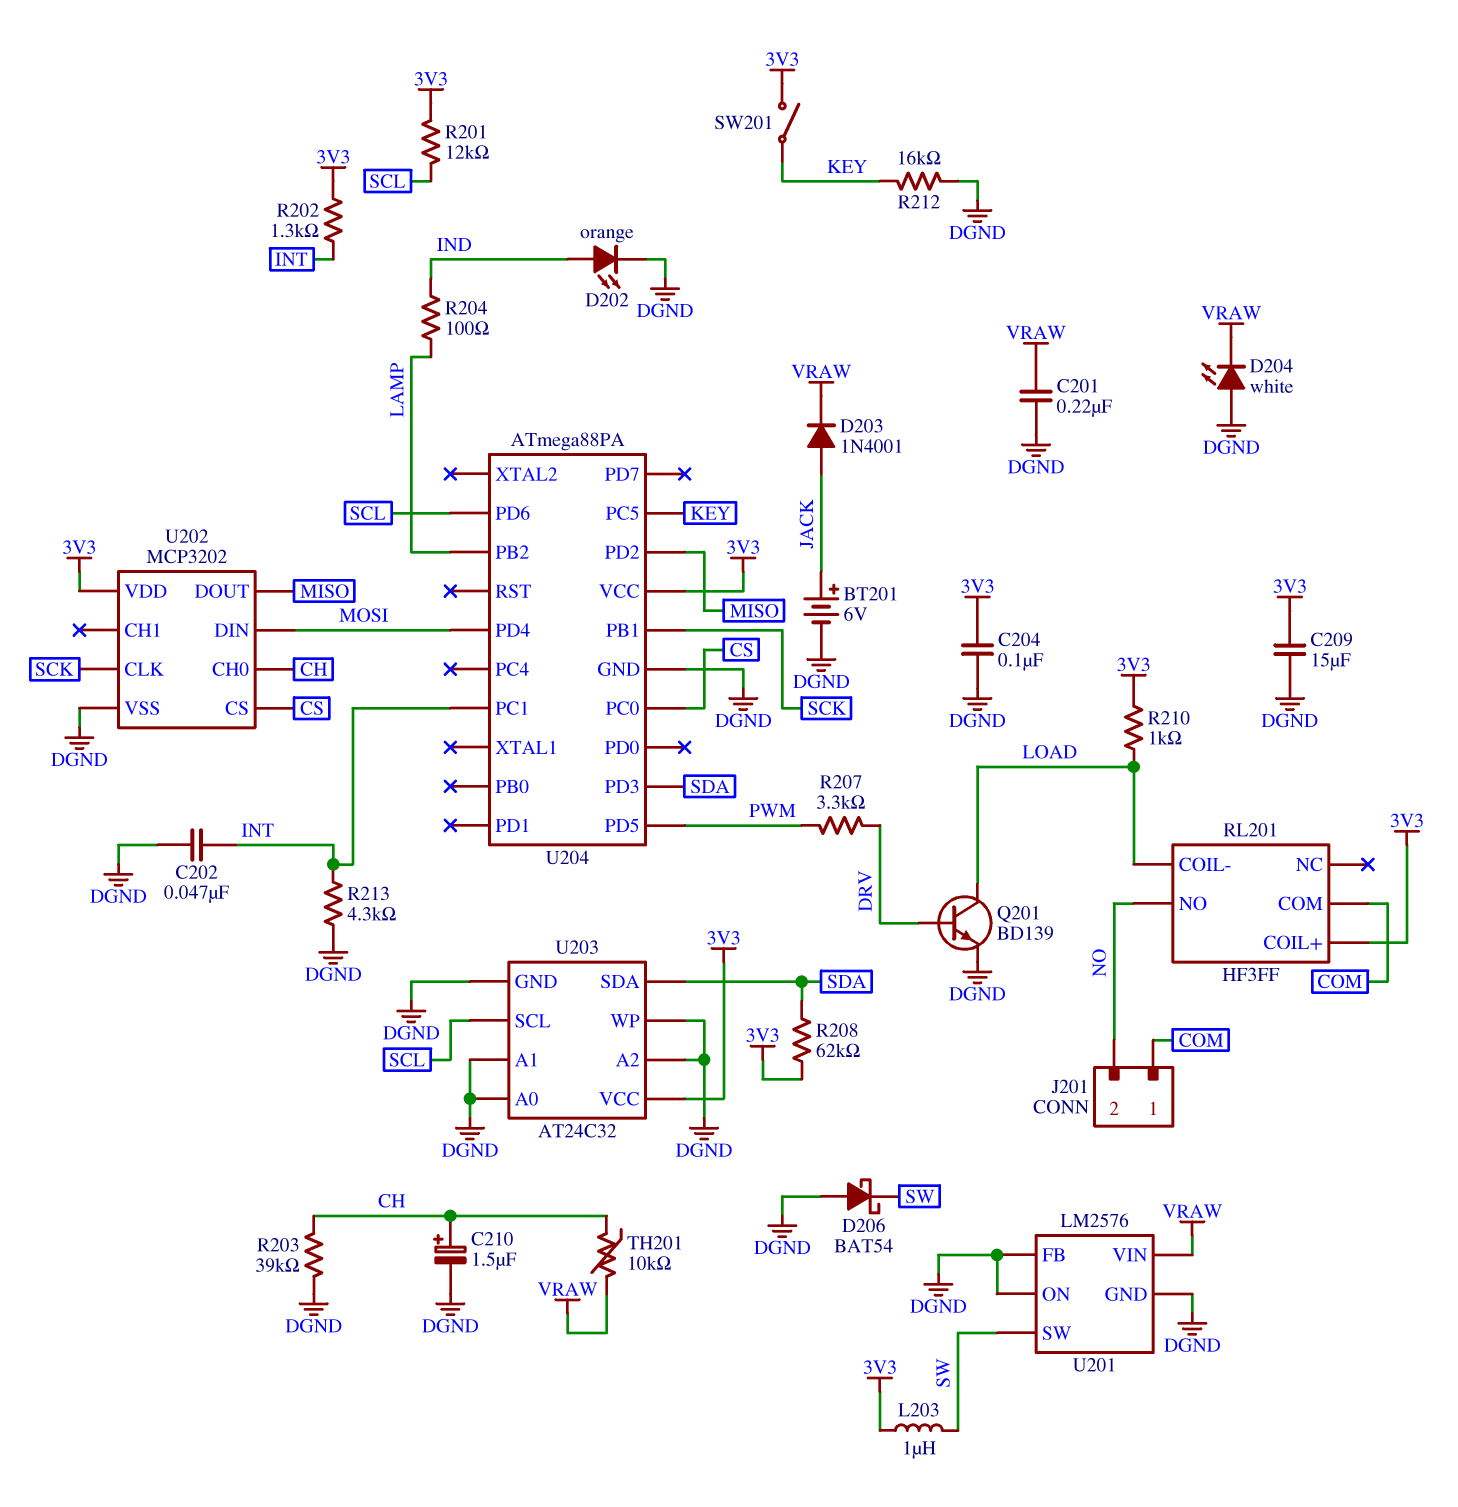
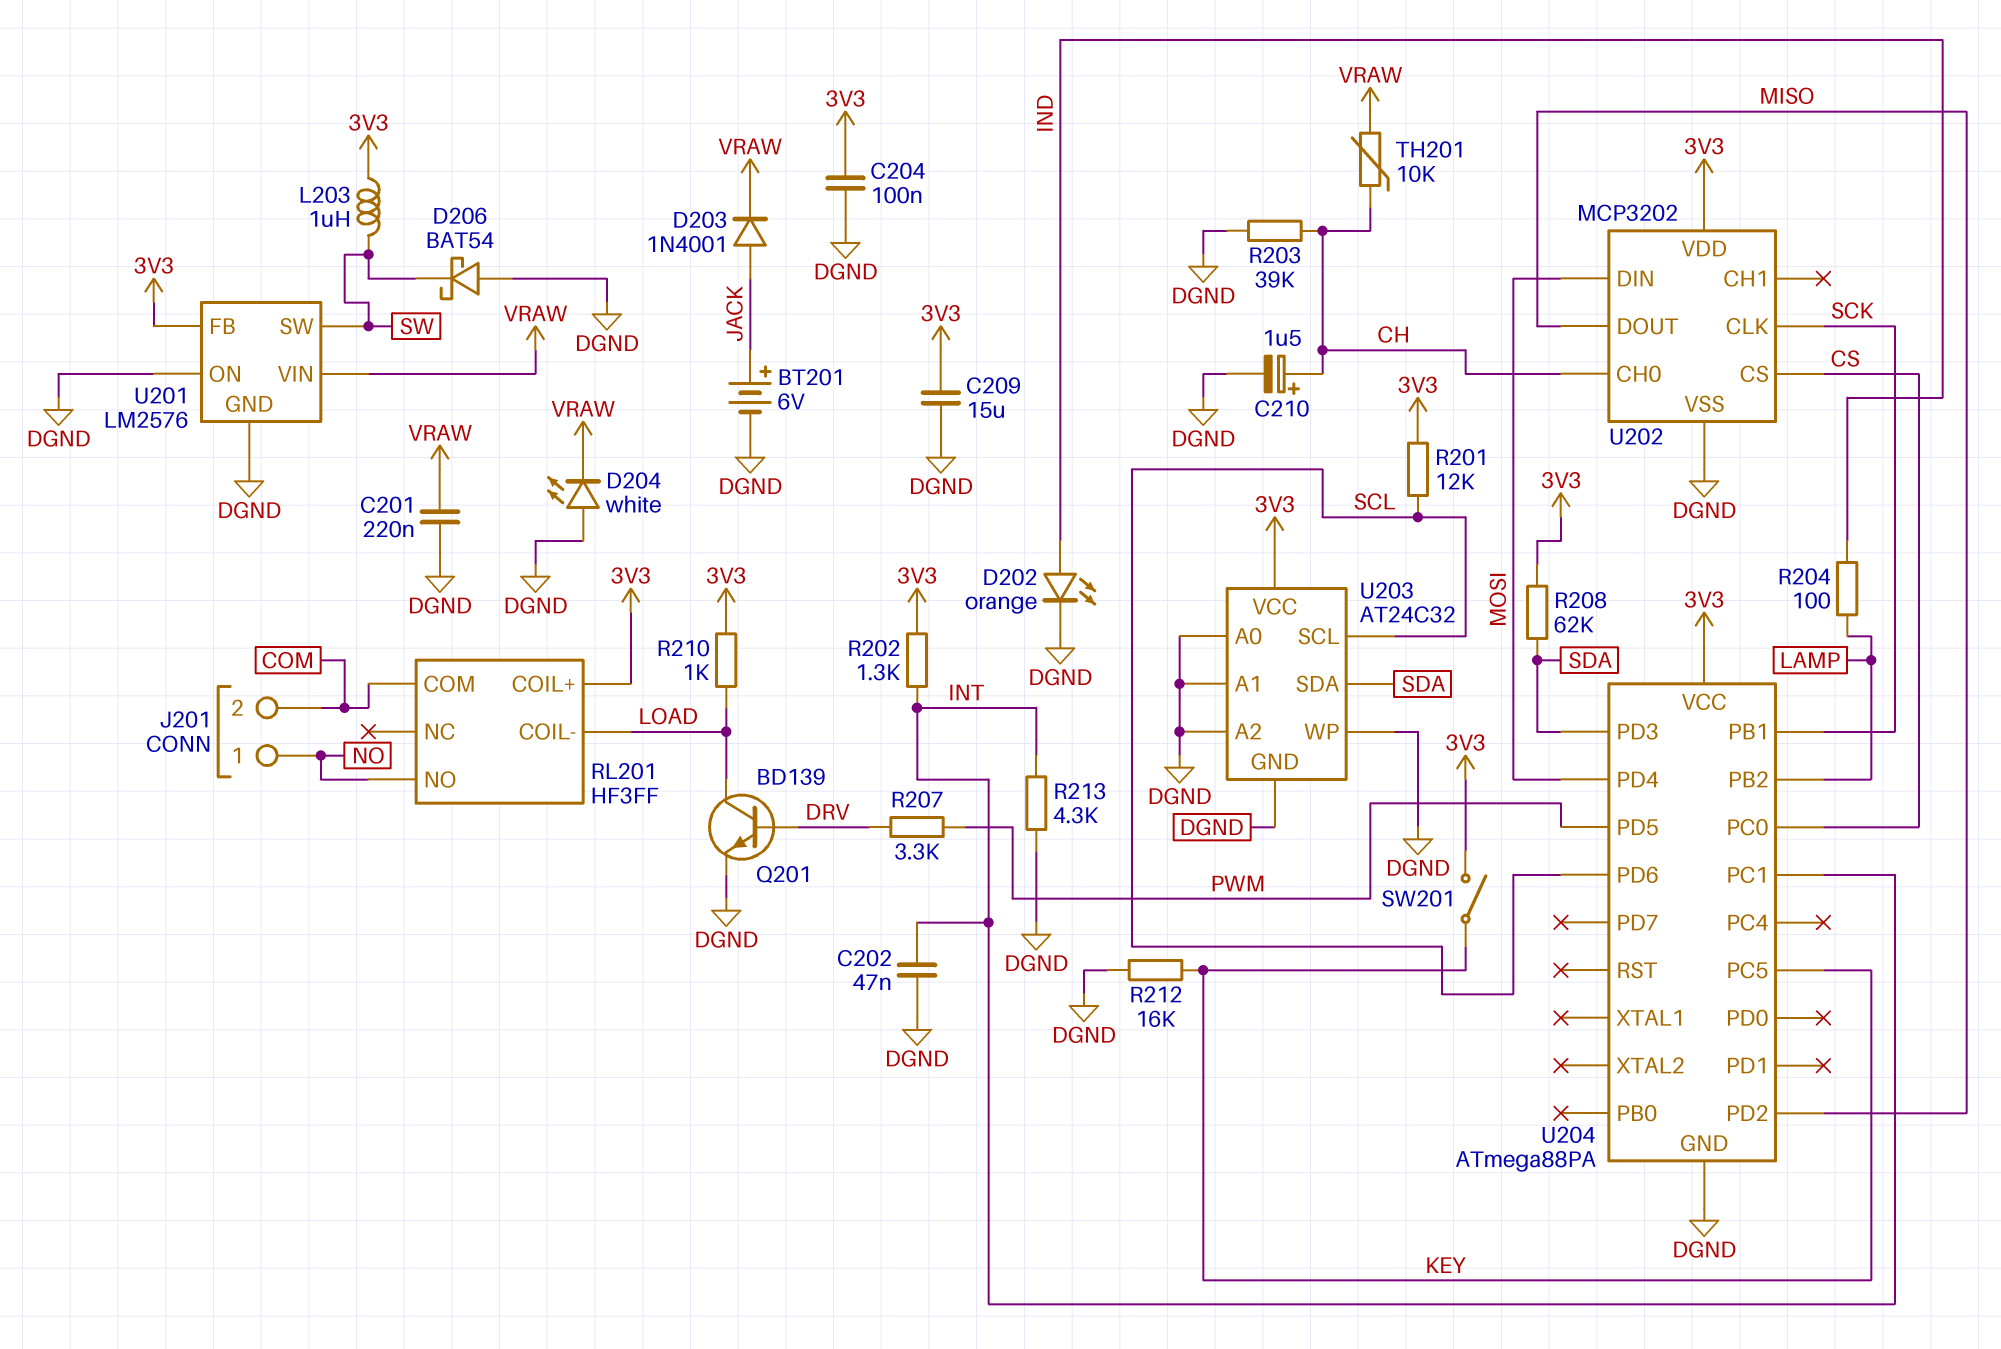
J201 pin 1: COM -> NO
J201 pin 2: NO -> COM
U201 pin FB: DGND -> 3V3

